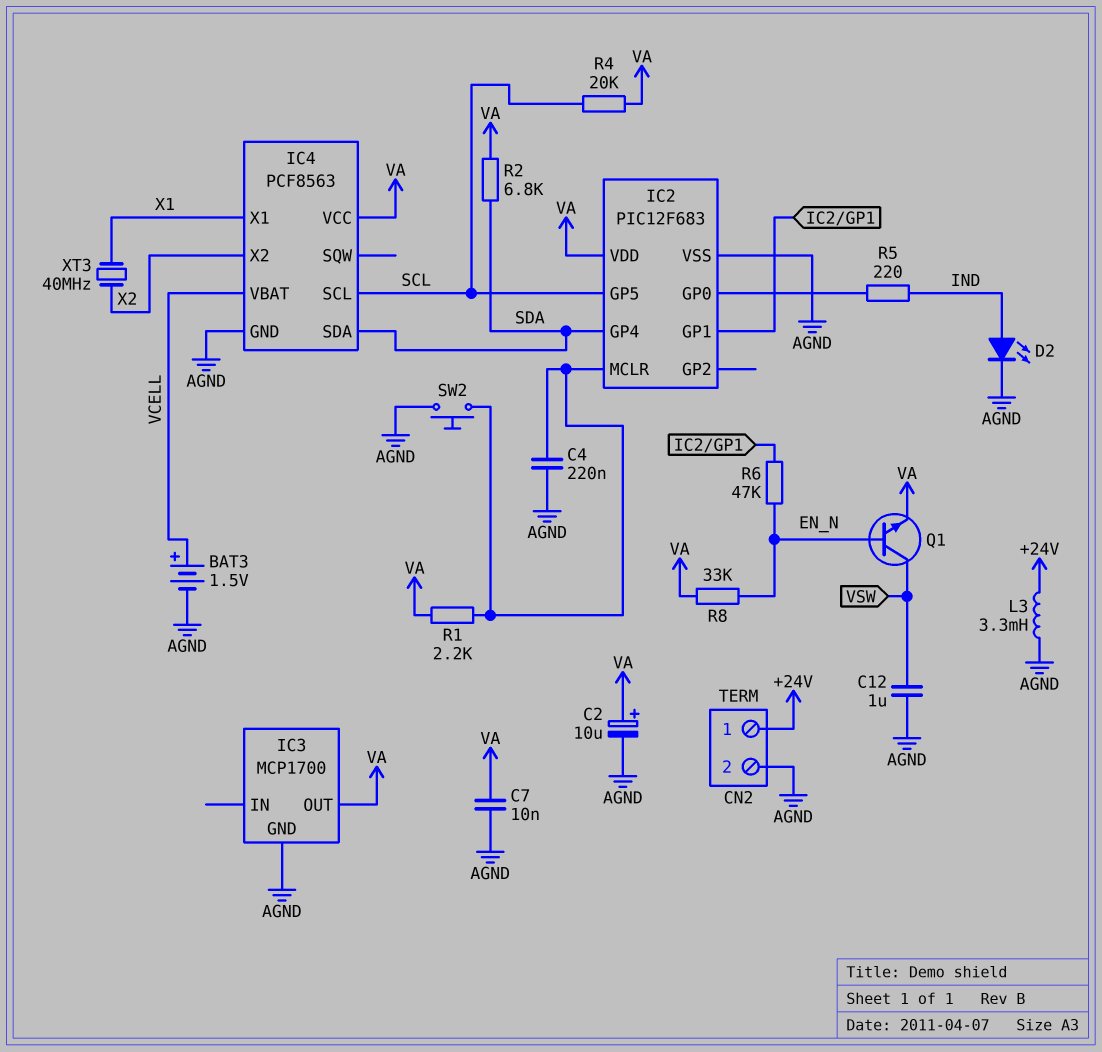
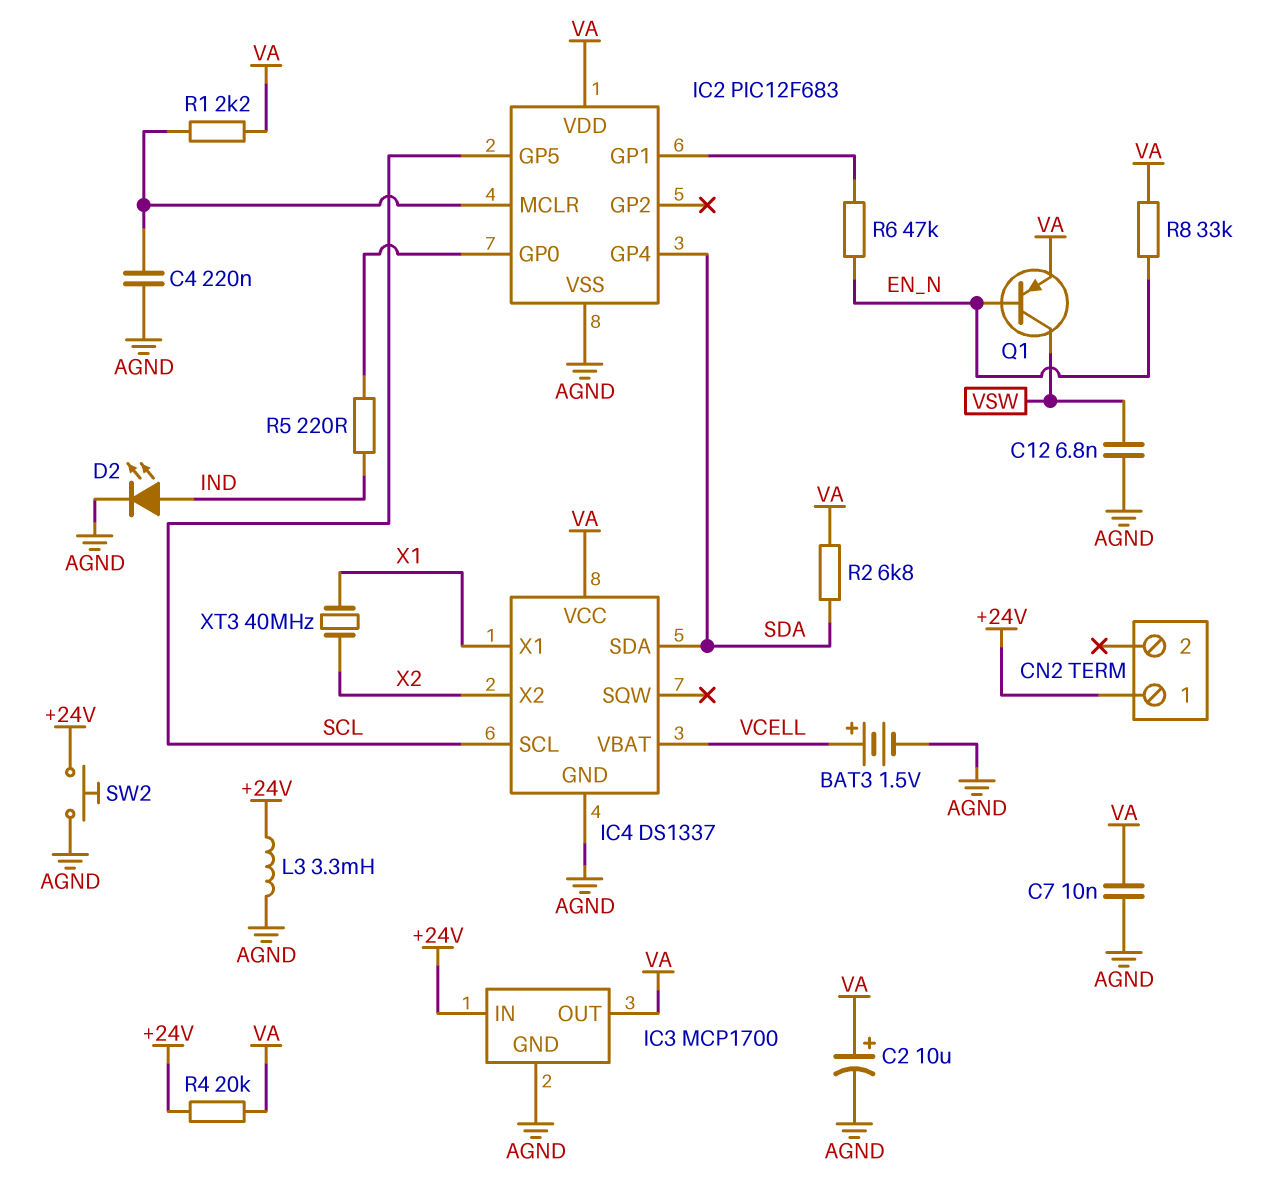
C12: 1uF (AGND, VSW) -> 6.8nF (AGND, VSW)
CN2 pin 2: AGND -> none
IC3 pin IN: none -> +24V
IC4: PCF8563 -> DS1337
Q1: NPN (B EN_N, C VSW, E VA) -> PNP (B EN_N, C VSW, E VA)
R4: 20k (SCL, VA) -> 20k (+24V, VA)
SW2: button (AGND, IC2/MCLR) -> button (+24V, AGND)

